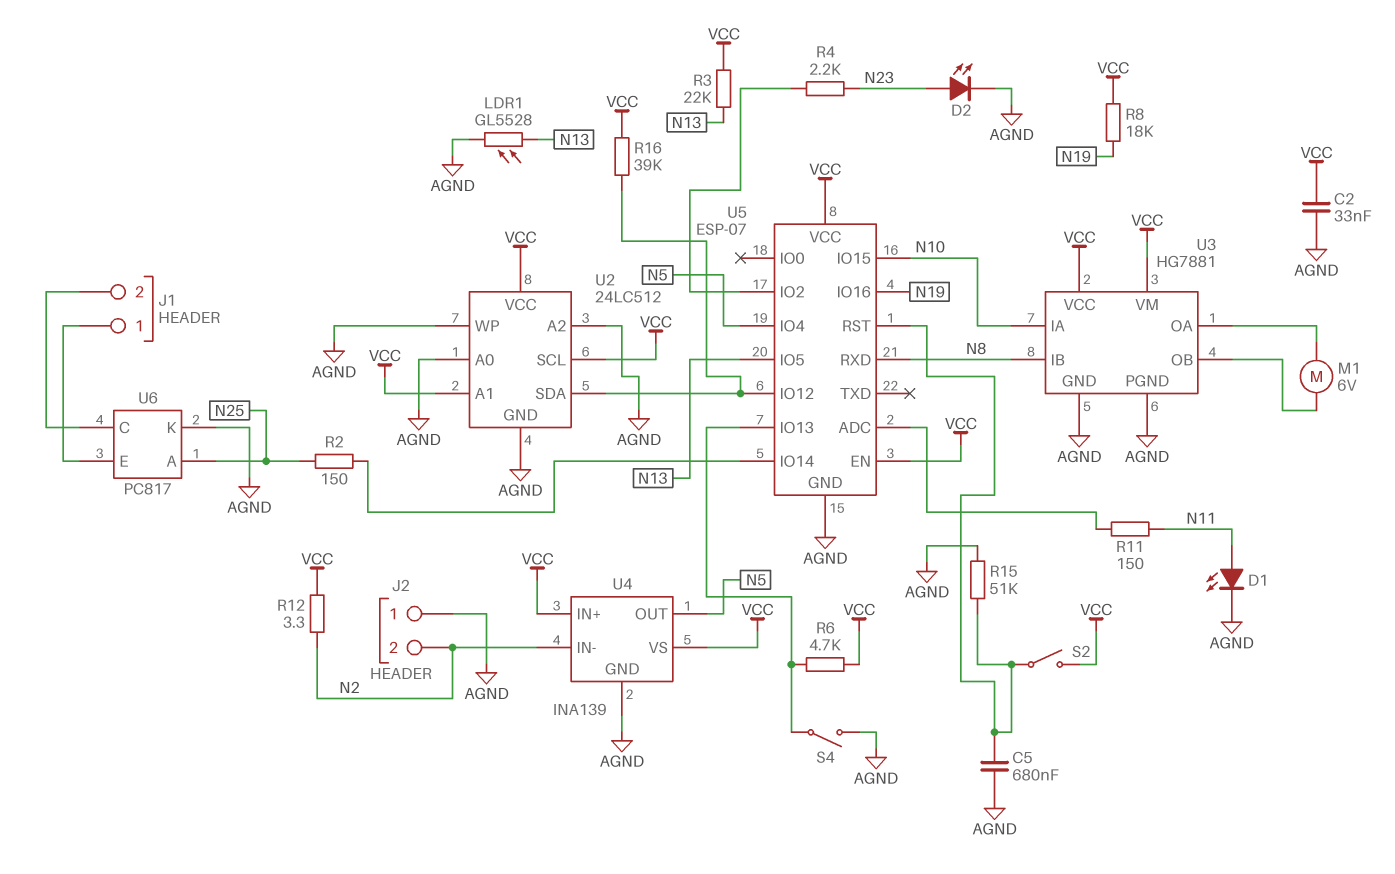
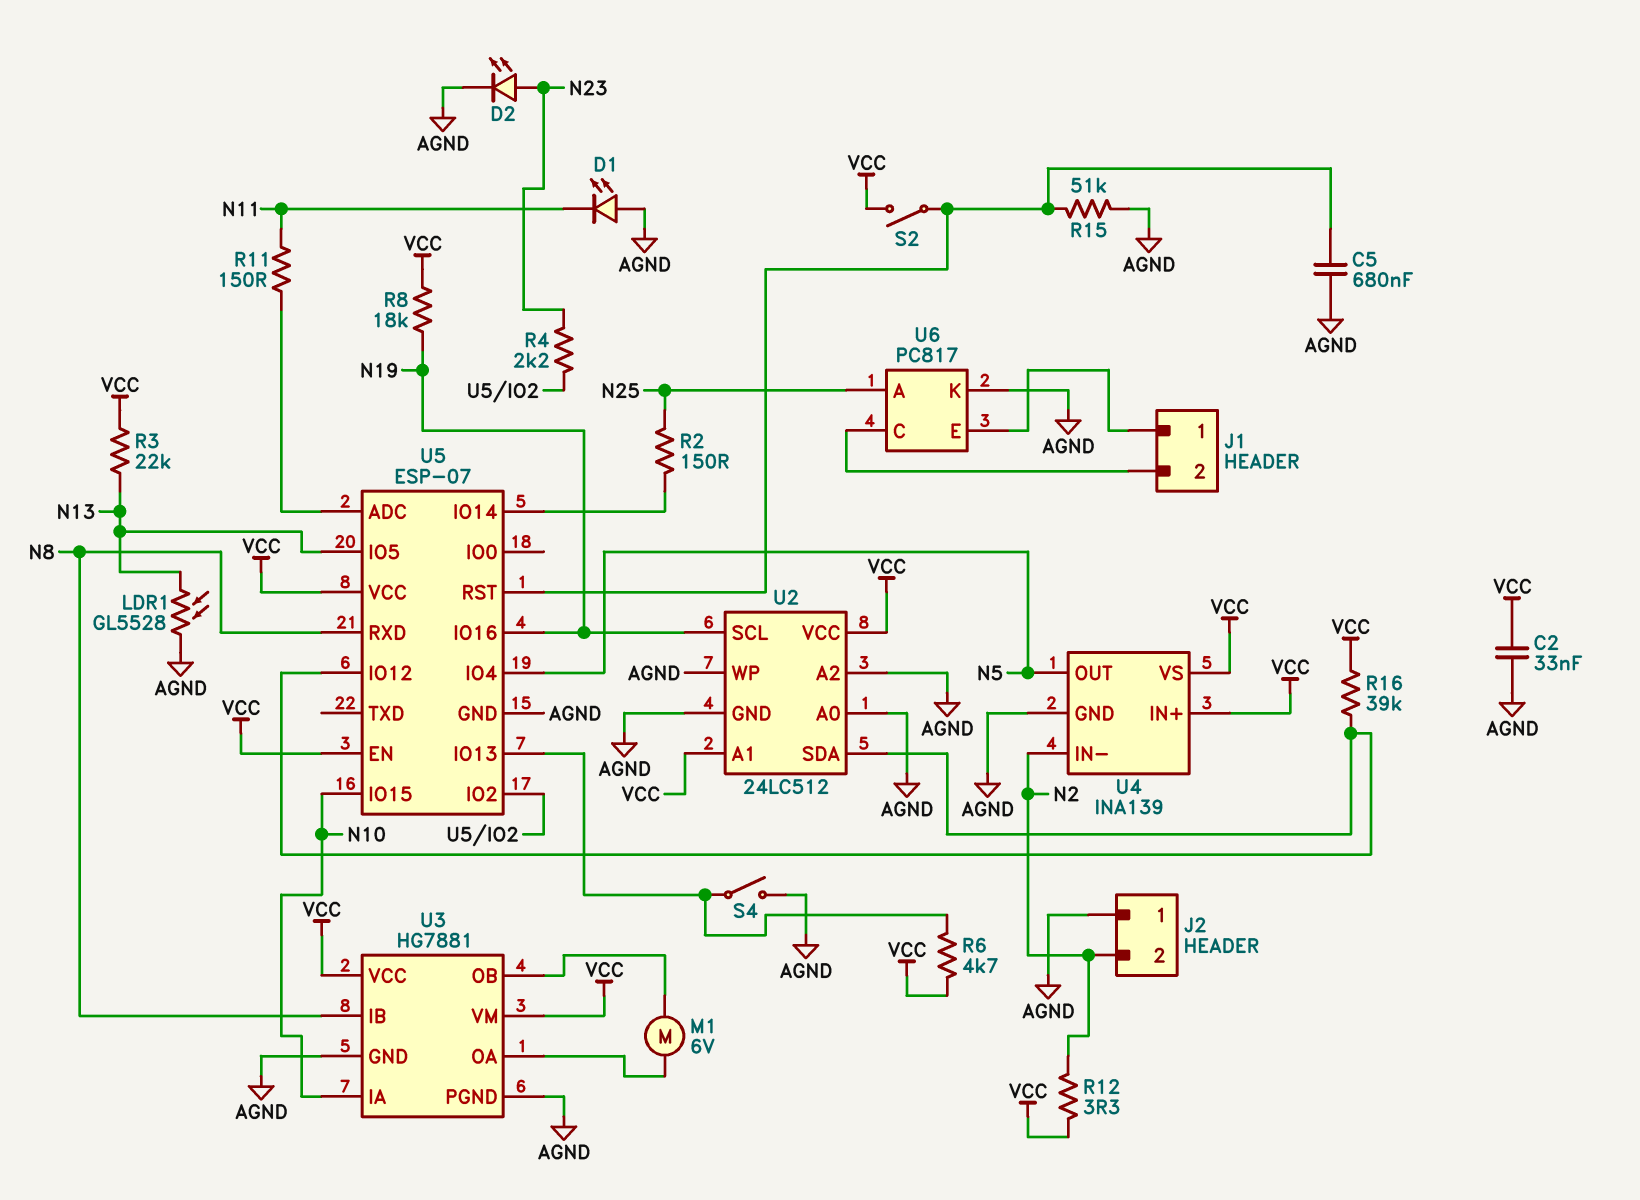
D1: LED (A N11, K AGND) -> LED (A AGND, K N11)
U2 pin SCL: VCC -> N19

